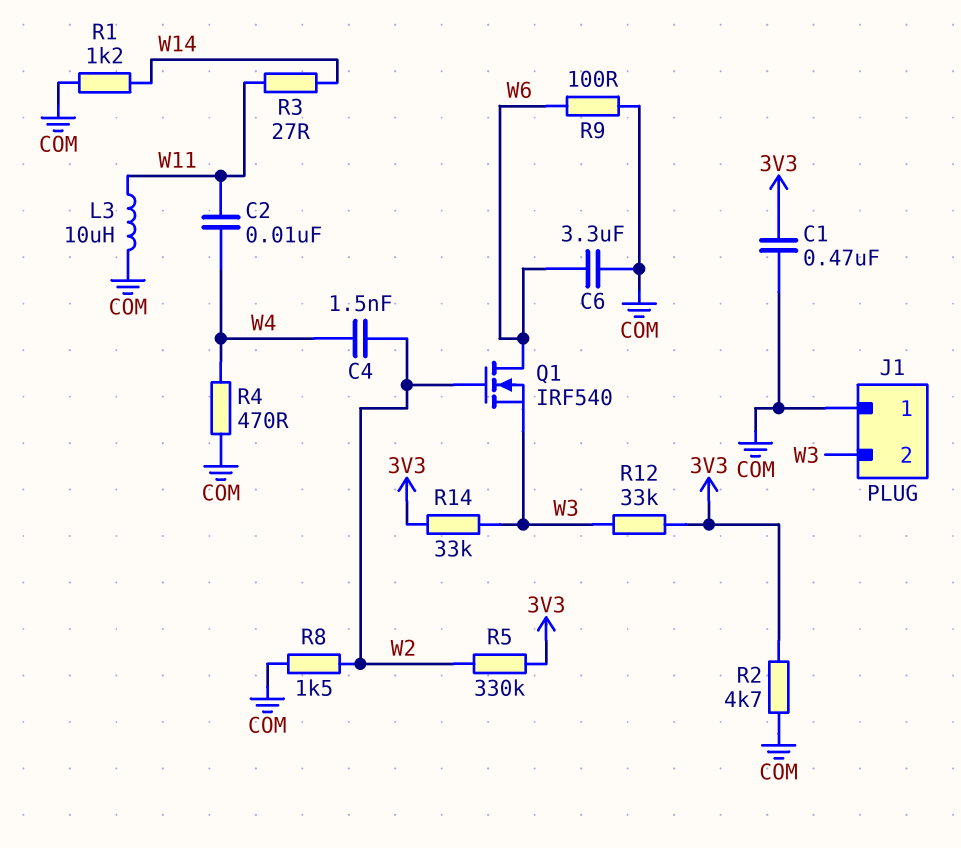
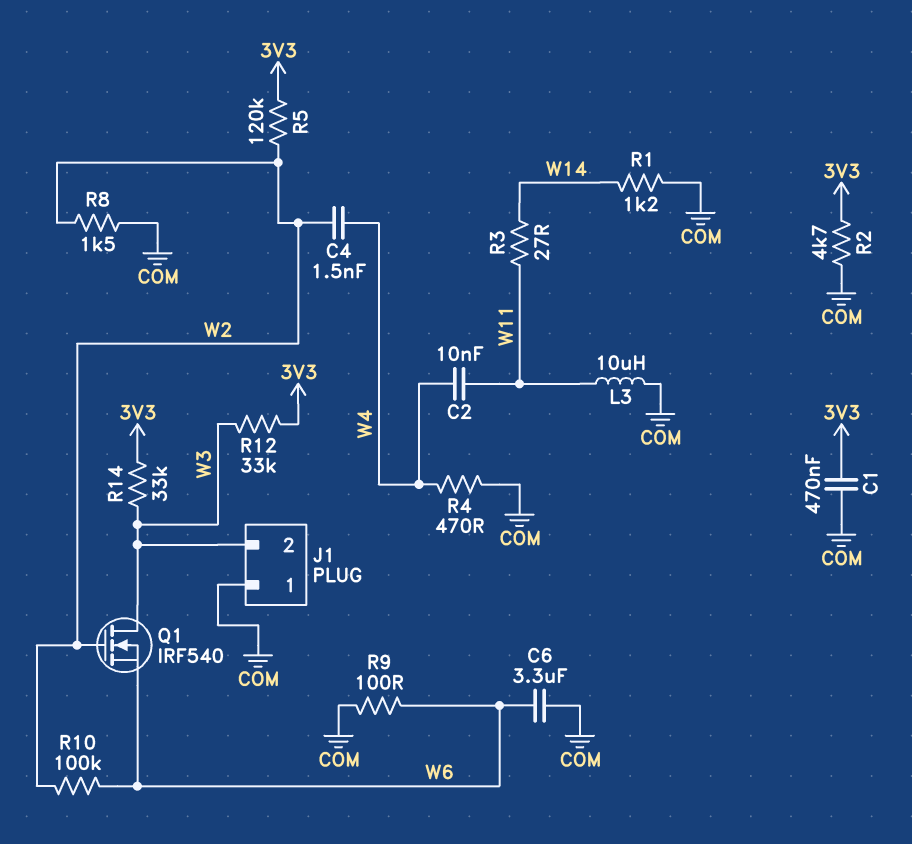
Q1: NMOS IRF540 (G W2, D W6, S W3) -> NMOS IRF540 (G W2, D W3, S W6)
R5: 330k (3V3, W2) -> 120k (3V3, W2)
R10: none -> 100k (W2, W6)

